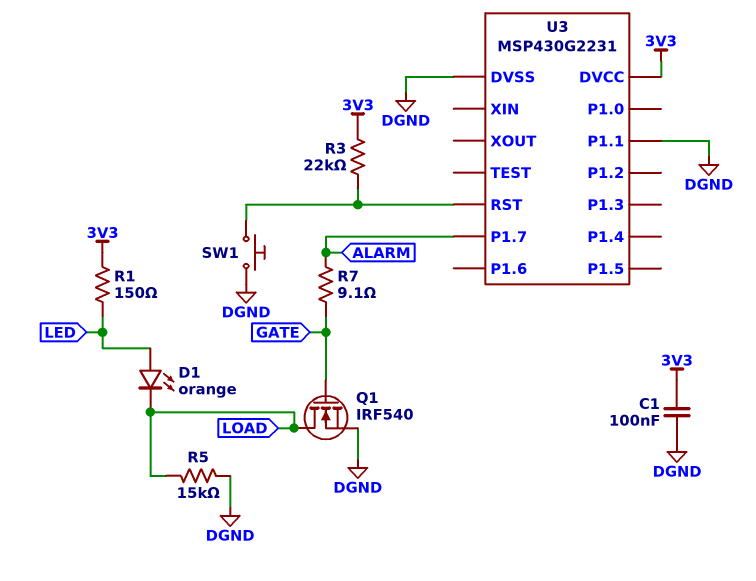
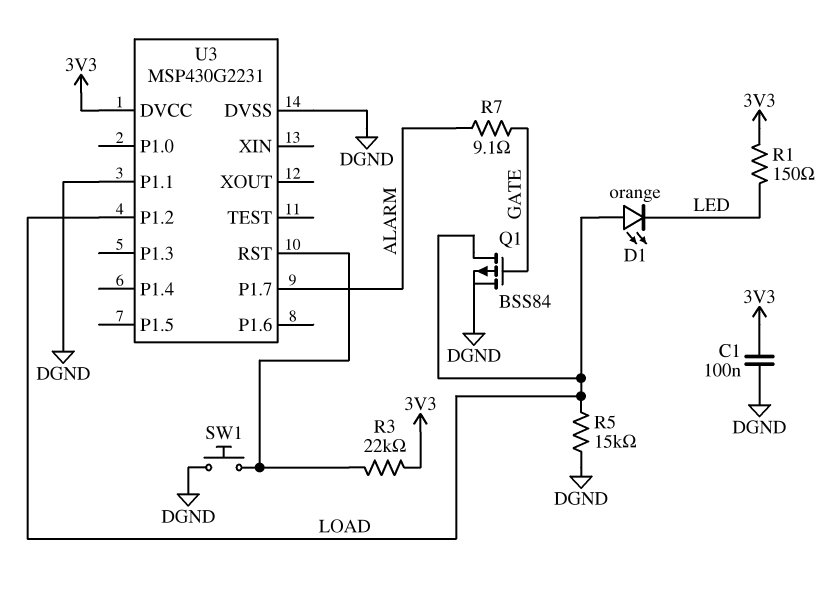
D1: LED orange (A LED, K LOAD) -> LED orange (A LOAD, K LED)
Q1: NMOS IRF540 (G GATE, D LOAD, S DGND) -> PMOS BSS84 (G GATE, D LOAD, S DGND)
U3 pin P1.2: none -> LOAD

